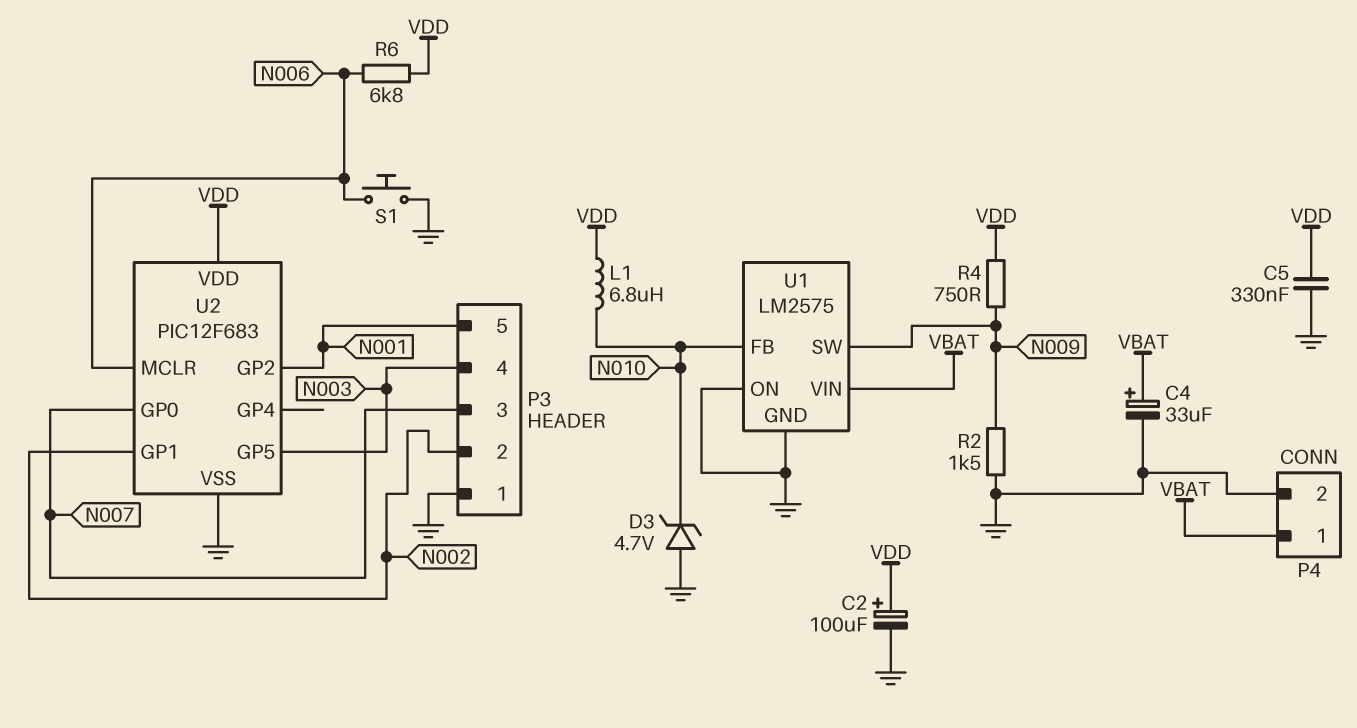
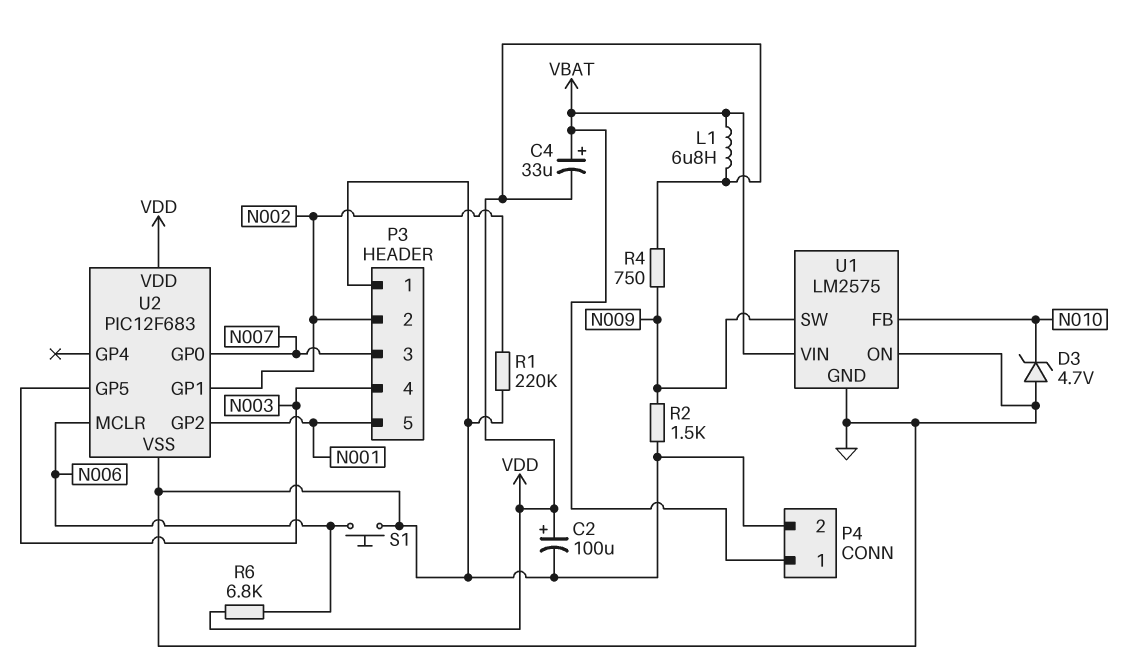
C4: 33uF (plus VBAT, minus GND) -> 33uF (plus VBAT, minus VDD)
C5: 330nF (GND, VDD) -> none
L1: 6.8uH (N010, VDD) -> 6.8uH (VBAT, VDD)
R1: none -> 220k (GND, N002)

